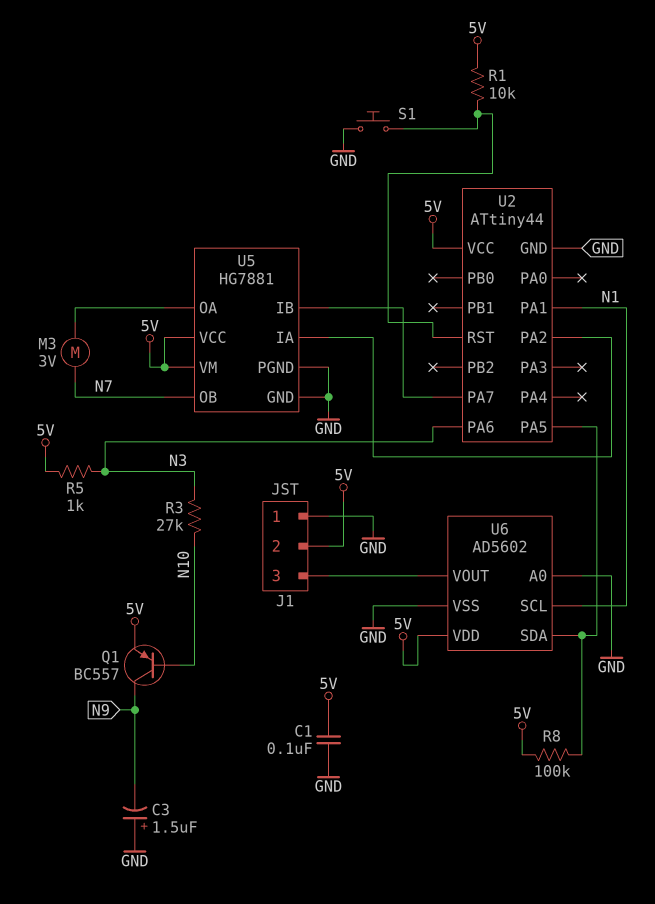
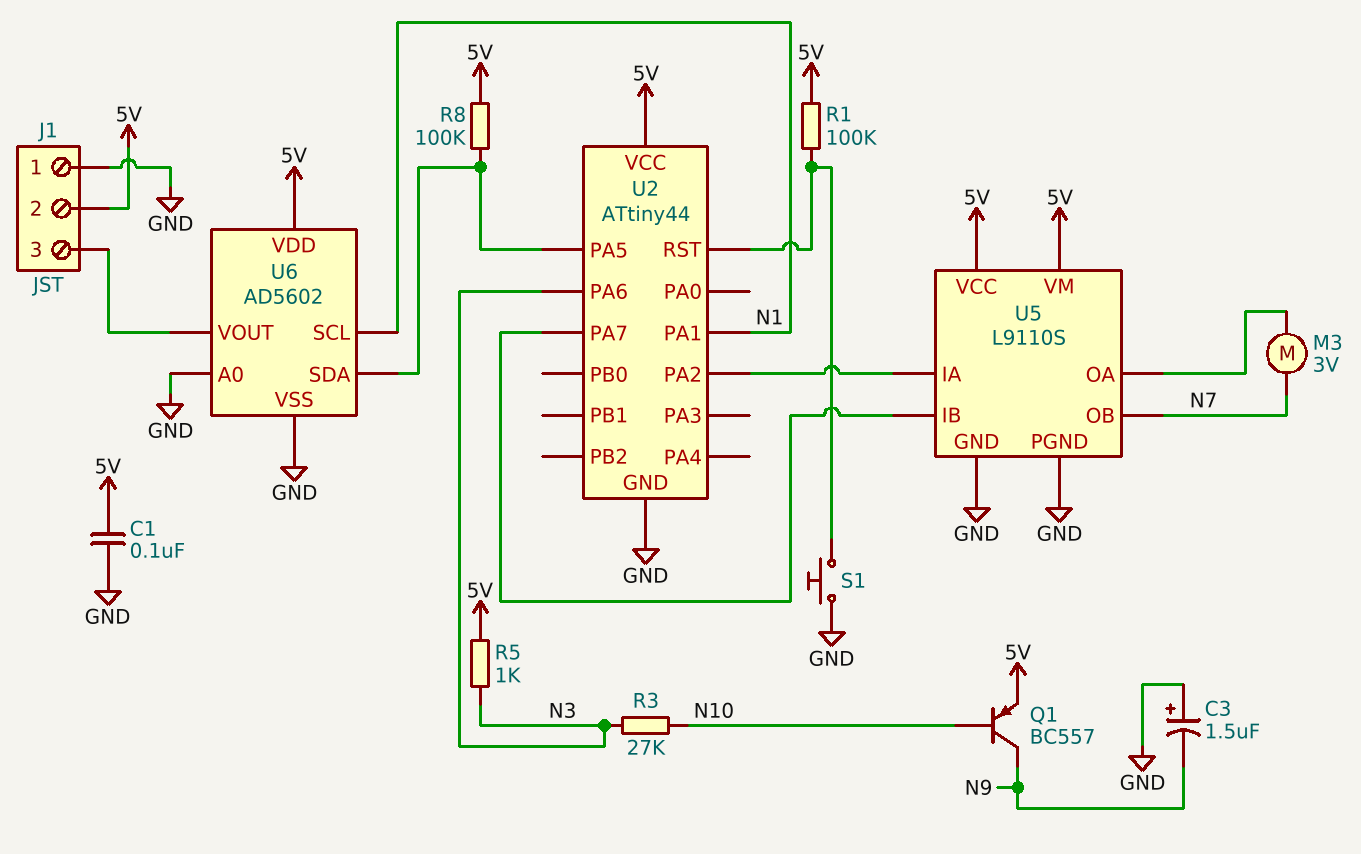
R1: 10k (5V, U2/RST) -> 100k (5V, U2/RST)
U5: HG7881 -> L9110S

